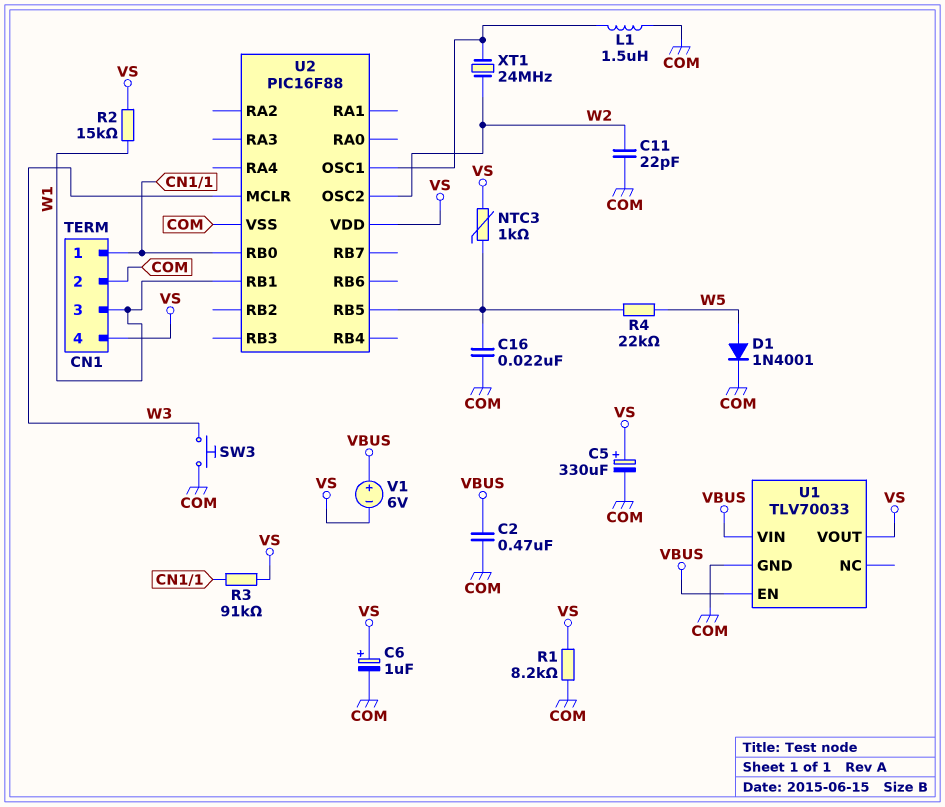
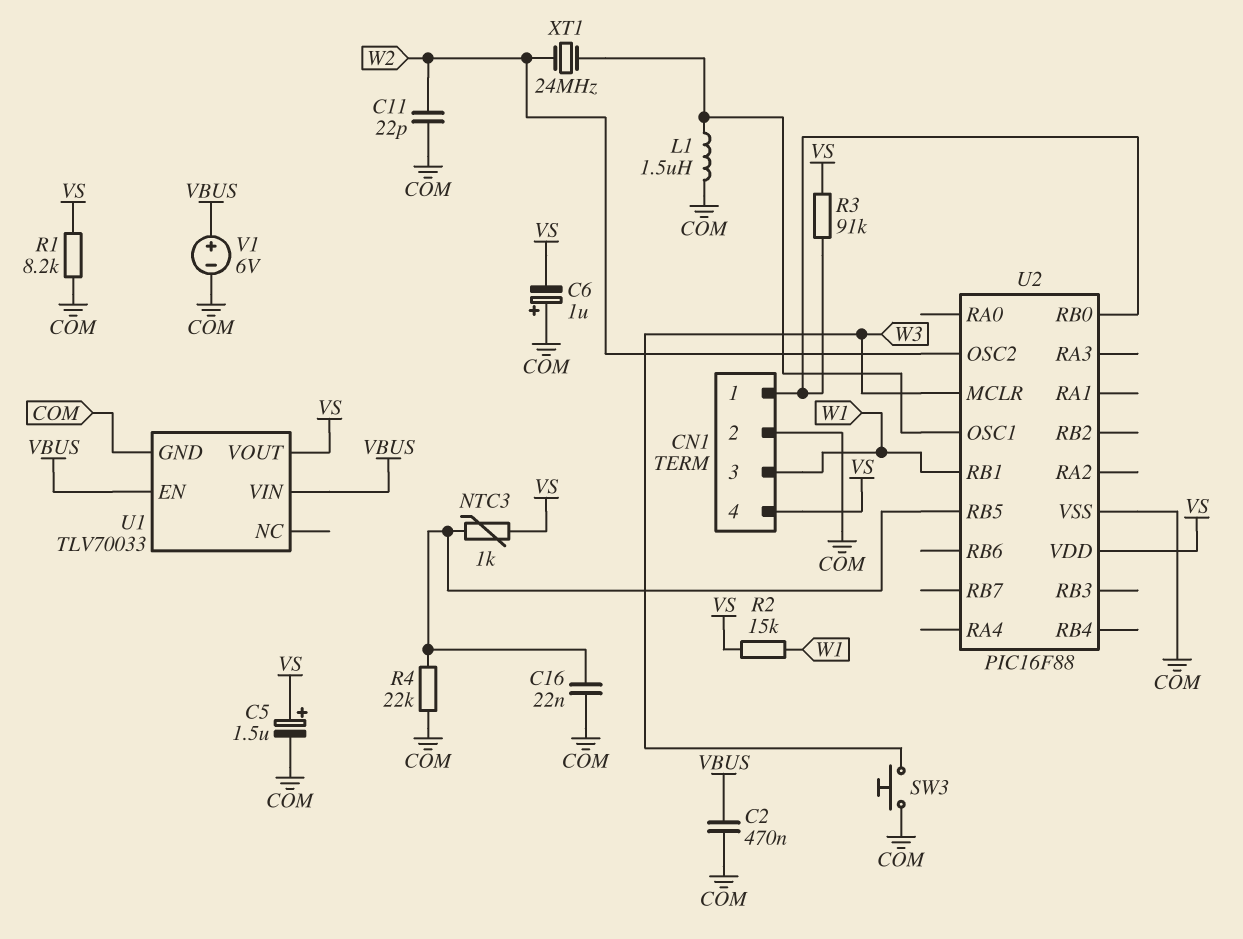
C5: 330uF (plus VS, minus COM) -> 1.5uF (plus VS, minus COM)
C6: 1uF (plus VS, minus COM) -> 1uF (plus COM, minus VS)
D1: diode 1N4001 (A W5, K COM) -> none
R4: 22k (U2/RB5, W5) -> 22k (COM, U2/RB5)
V1: 6V (plus VBUS, minus VS) -> 6V (plus VBUS, minus COM)

